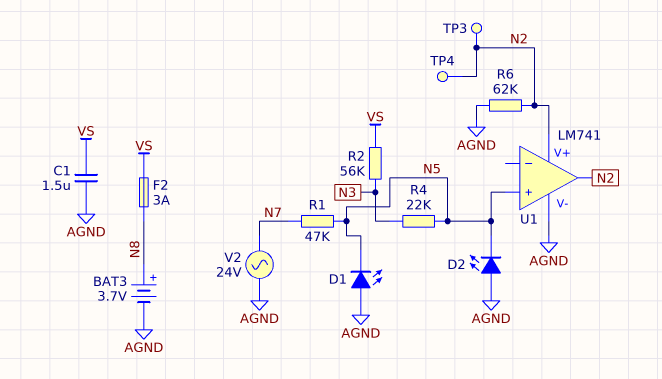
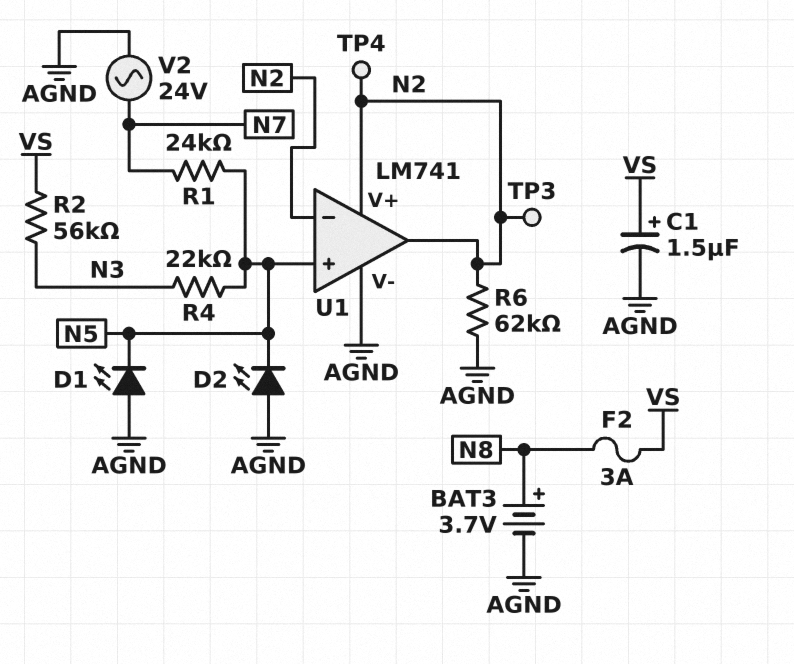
C1: 1.5uF (AGND, VS) -> 1.5uF (plus VS, minus AGND)
R1: 47k (N5, N7) -> 24k (N5, N7)
U1 pin in-: none -> N2

